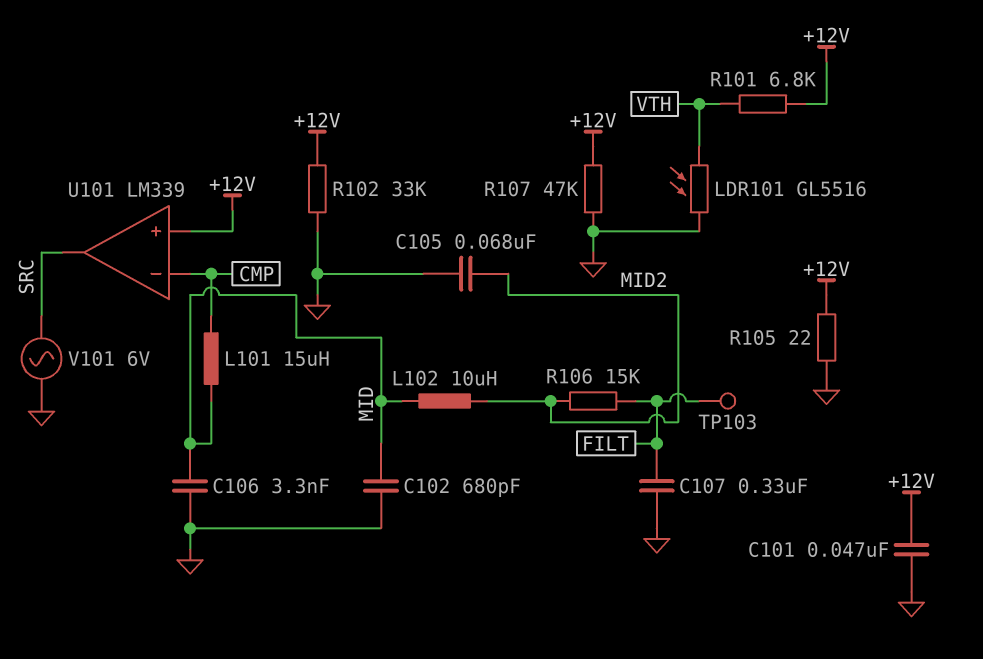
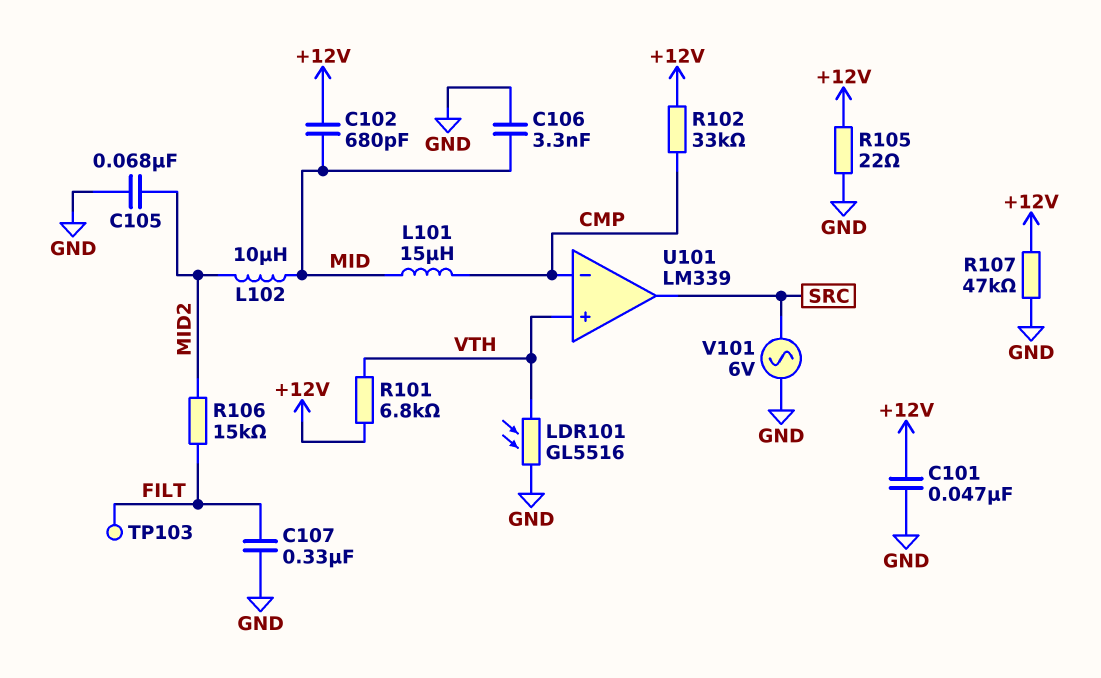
C102: 680pF (GND, MID) -> 680pF (+12V, MID)
R102: 33k (+12V, GND) -> 33k (+12V, CMP)
U101 pin in+: +12V -> VTH

